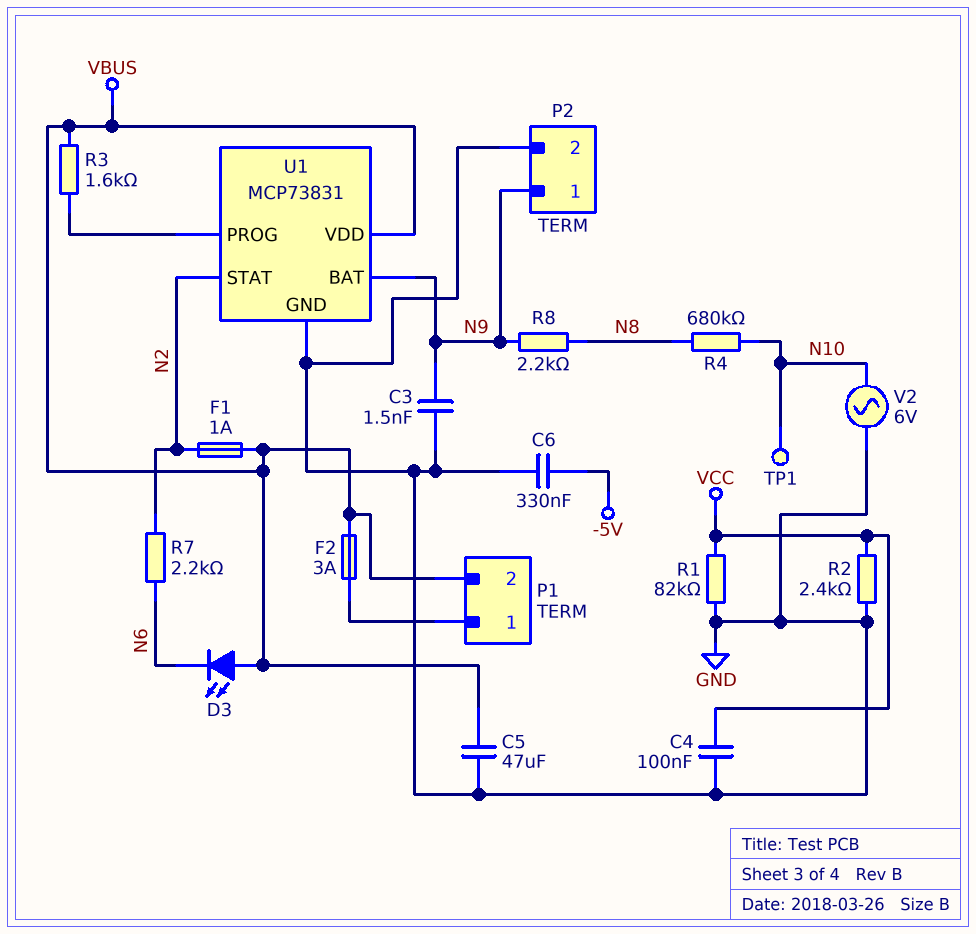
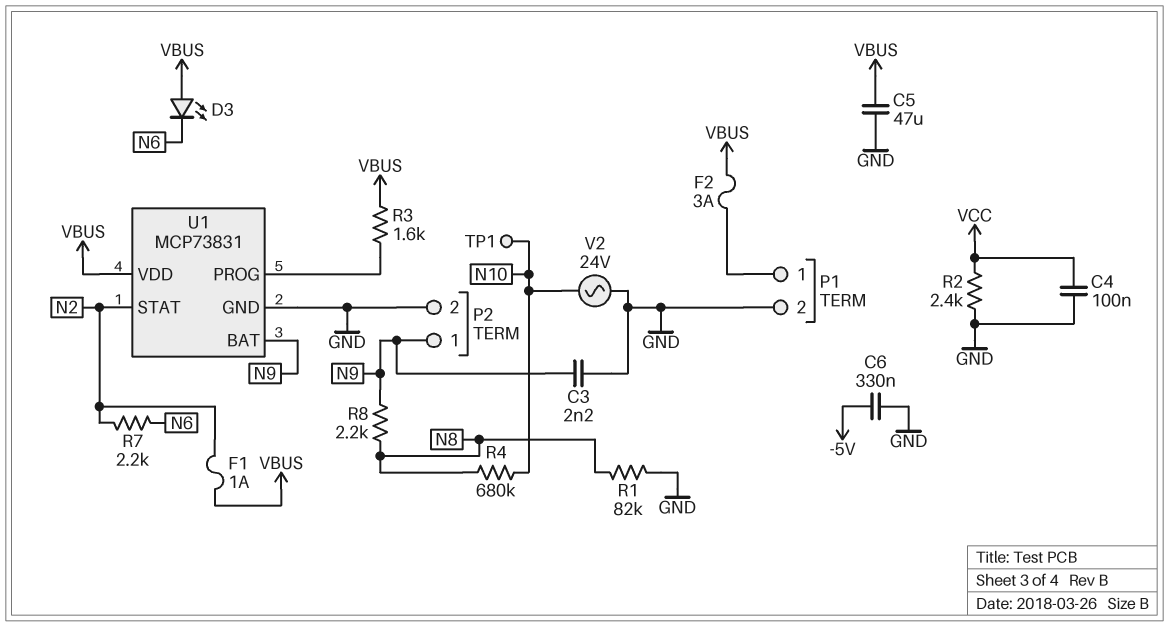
C3: 1.5nF (GND, N9) -> 2.2nF (GND, N9)
P1 pin 2: VBUS -> GND
R1: 82k (GND, VCC) -> 82k (GND, N8)
V2: AC 6V (GND, N10) -> AC 24V (GND, N10)

